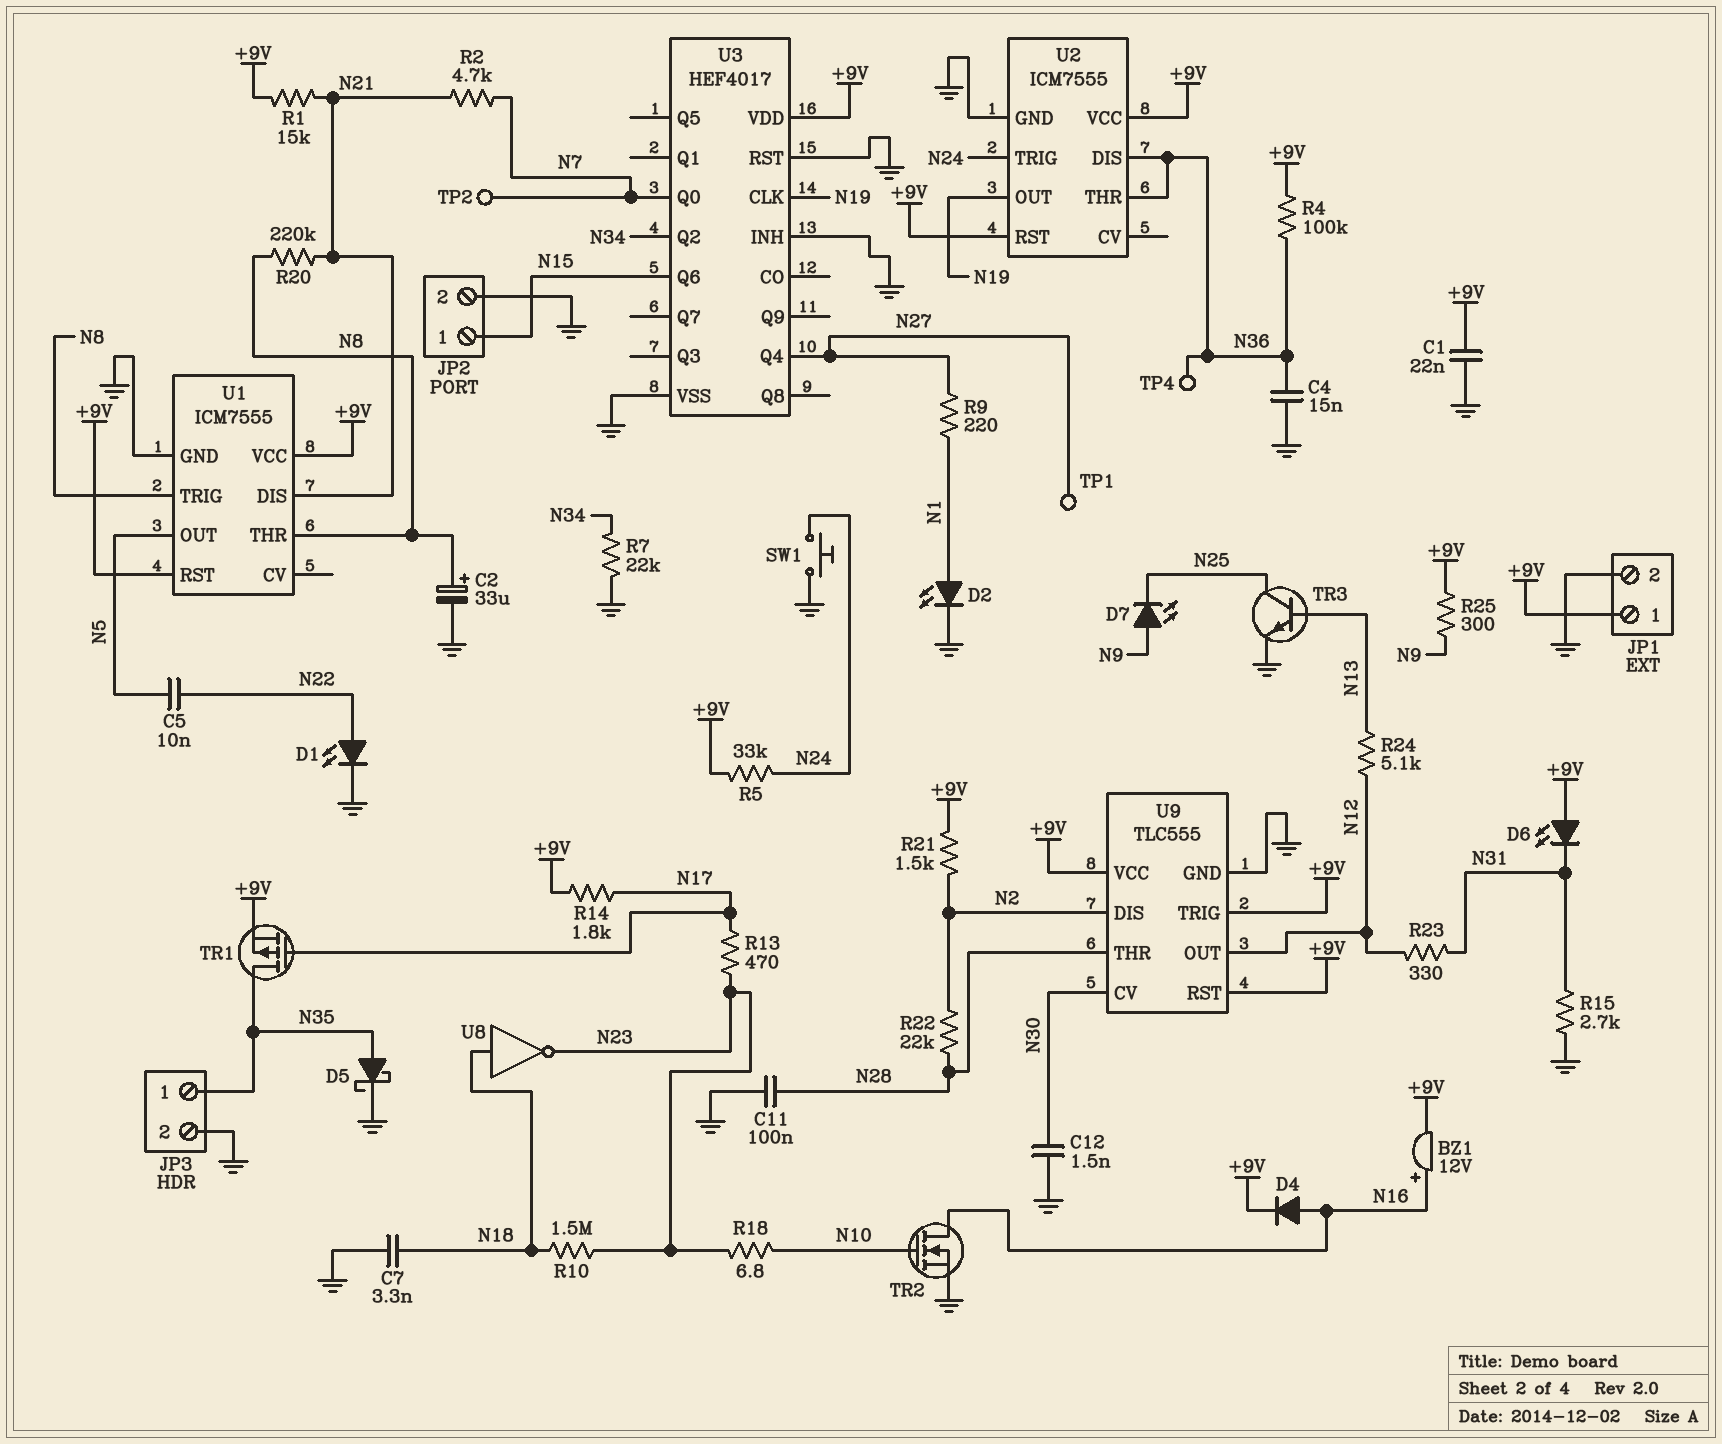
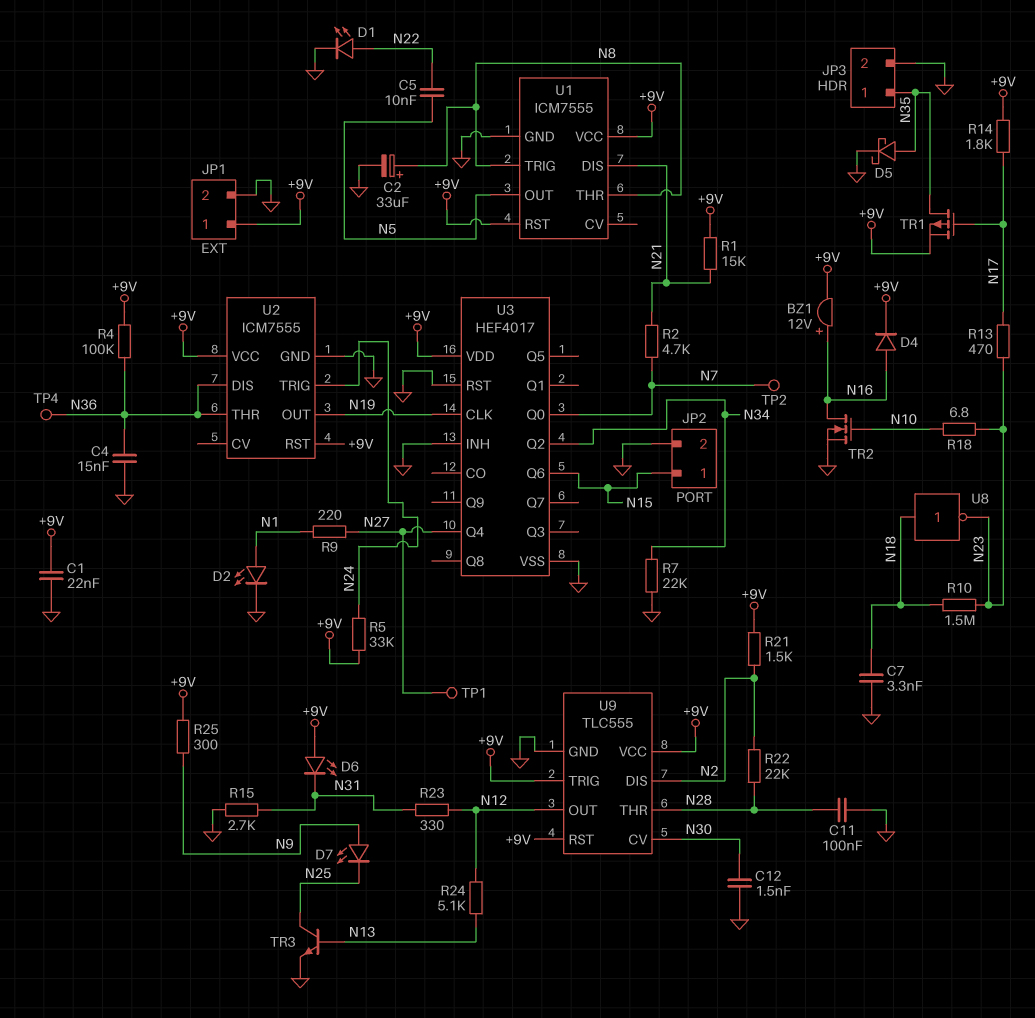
R20: 220k (N8, N21) -> none
SW1: button (GND, N24) -> none

